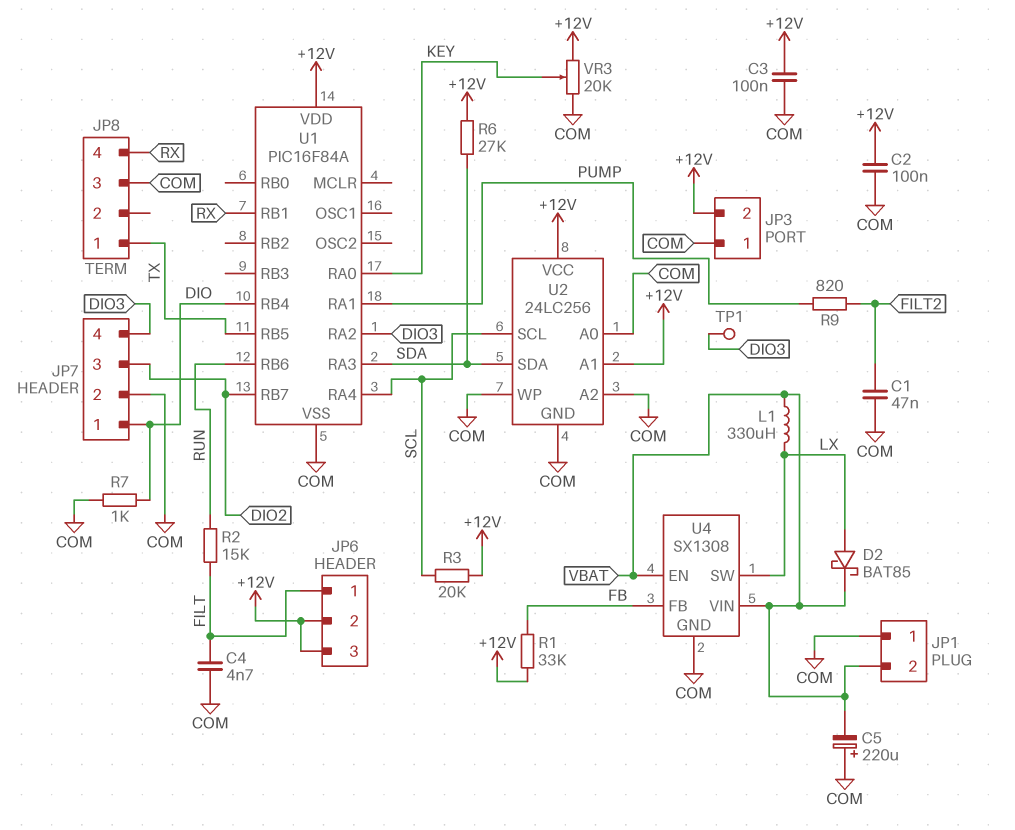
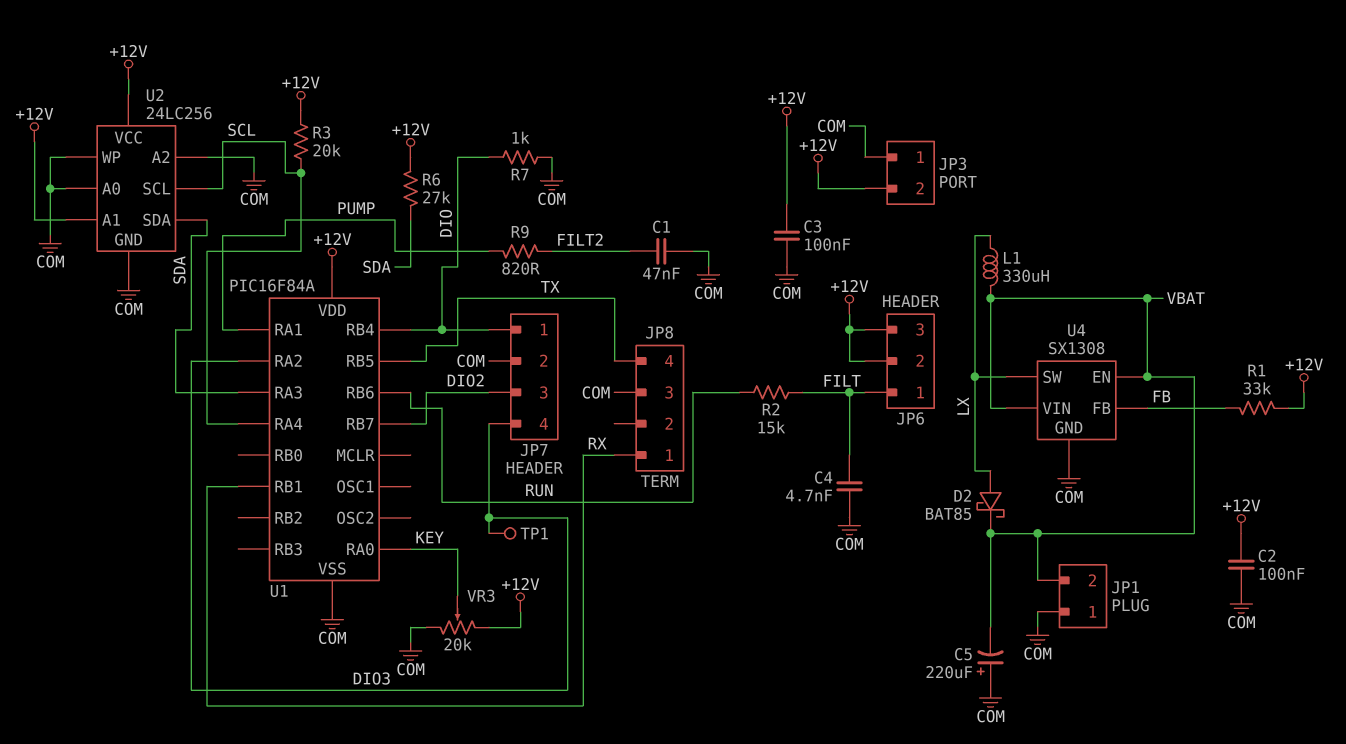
JP8 pin 1: TX -> RX
JP8 pin 4: RX -> TX

